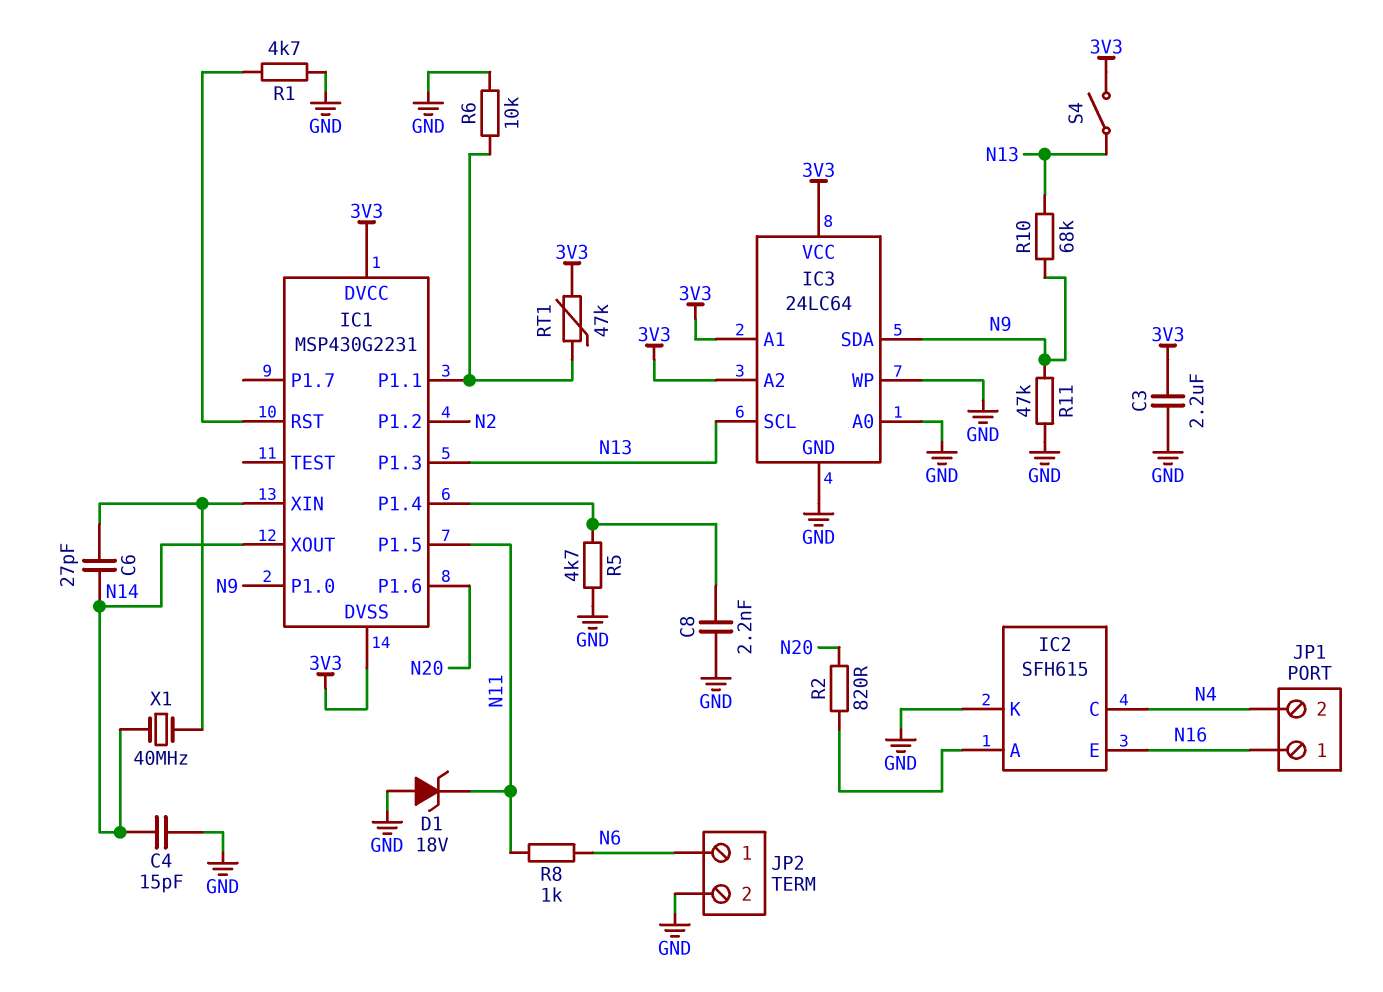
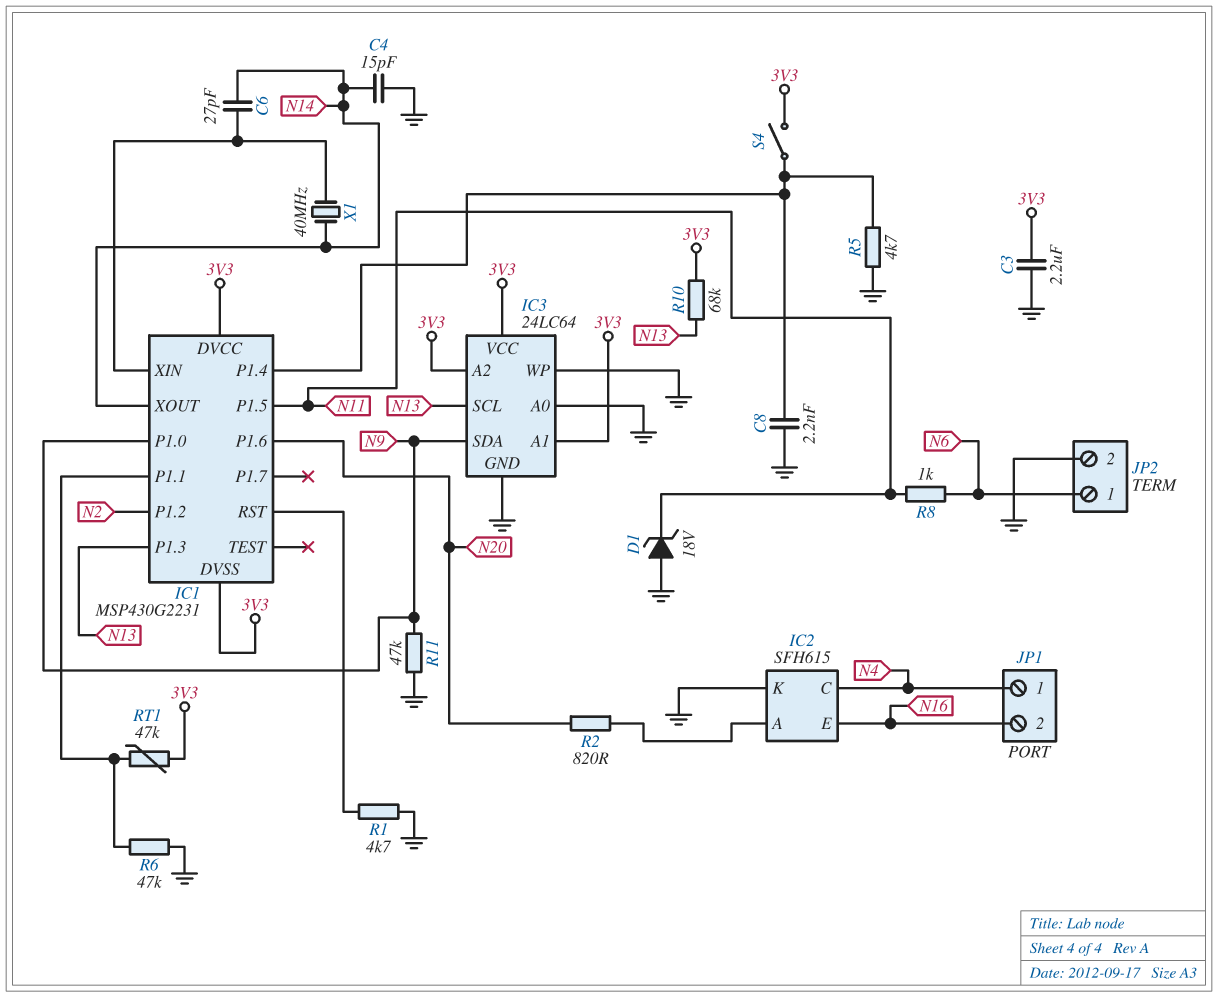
JP1 pin 1: N16 -> N4
JP1 pin 2: N4 -> N16
R6: 10k (GND, IC1/P1.1) -> 47k (GND, IC1/P1.1)
R10: 68k (N9, N13) -> 68k (3V3, N13)
S4: switch (3V3, N13) -> switch (3V3, IC1/P1.4)

